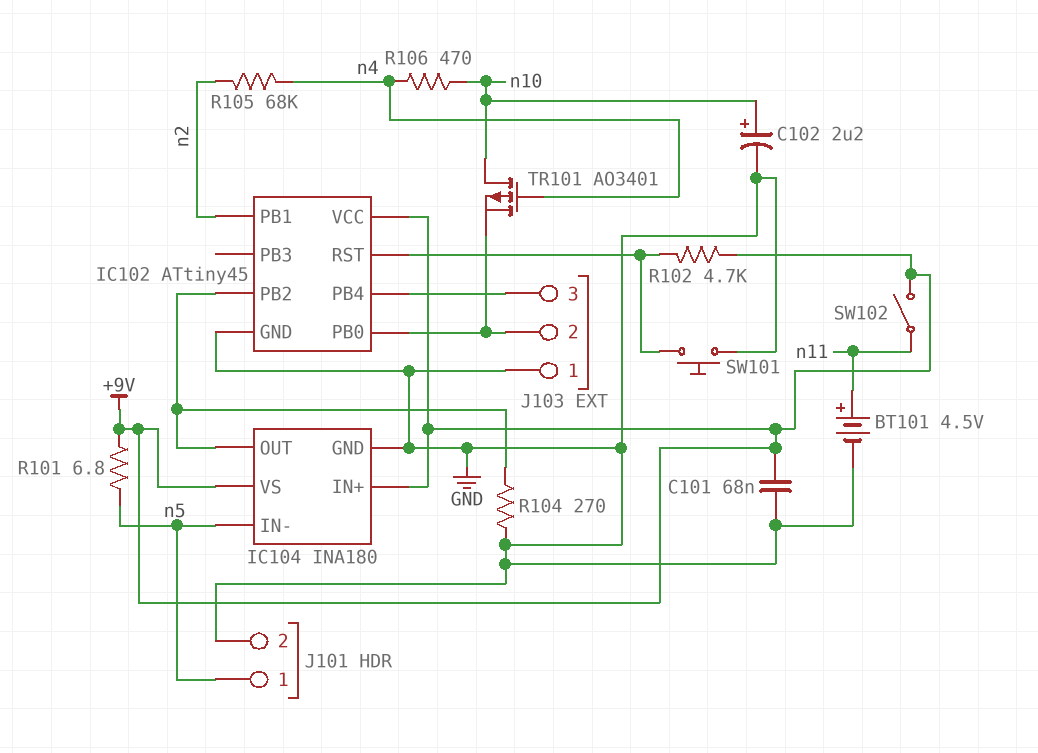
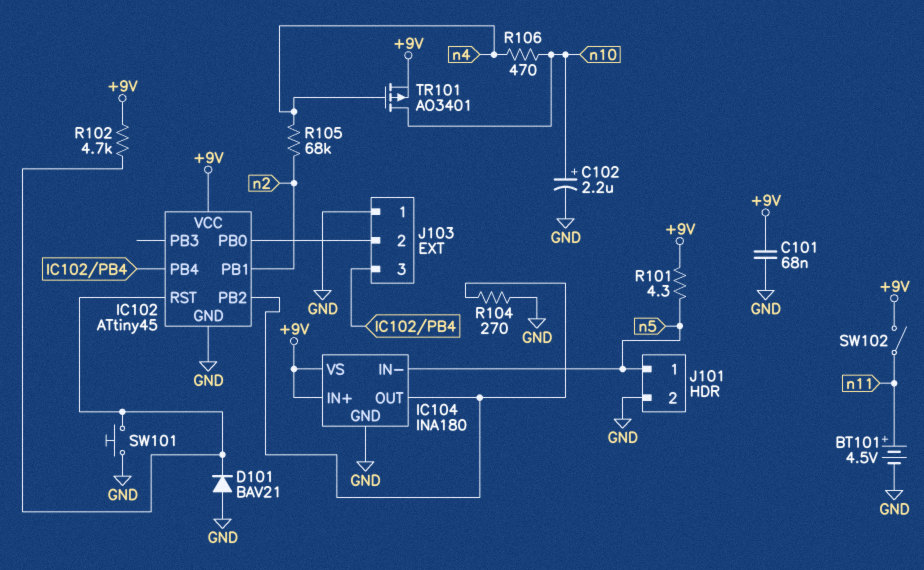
D101: none -> diode BAV21 (A GND, K IC102/RST)
R101: 6.8 (+9V, n5) -> 4.3 (+9V, n5)
TR101: PMOS AO3401 (G n4, D n10, S IC102/PB0) -> PMOS AO3401 (G n4, D n10, S +9V)

